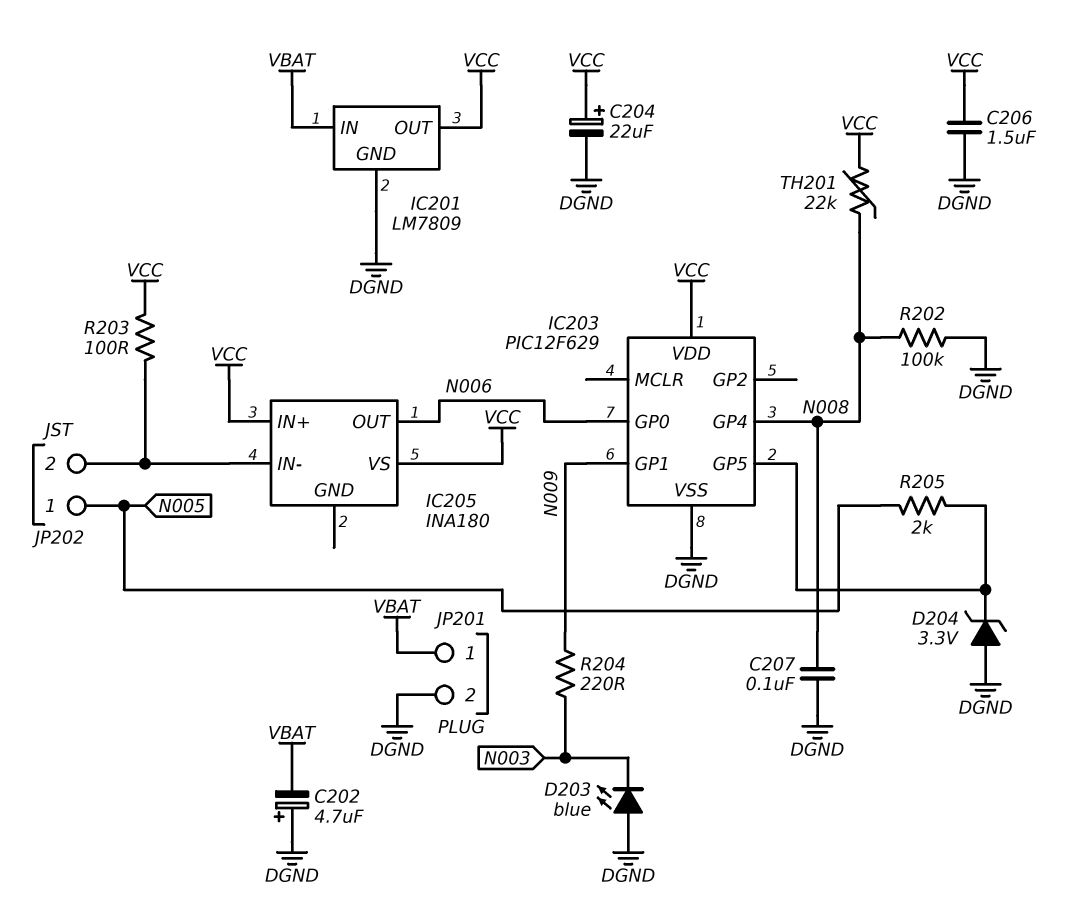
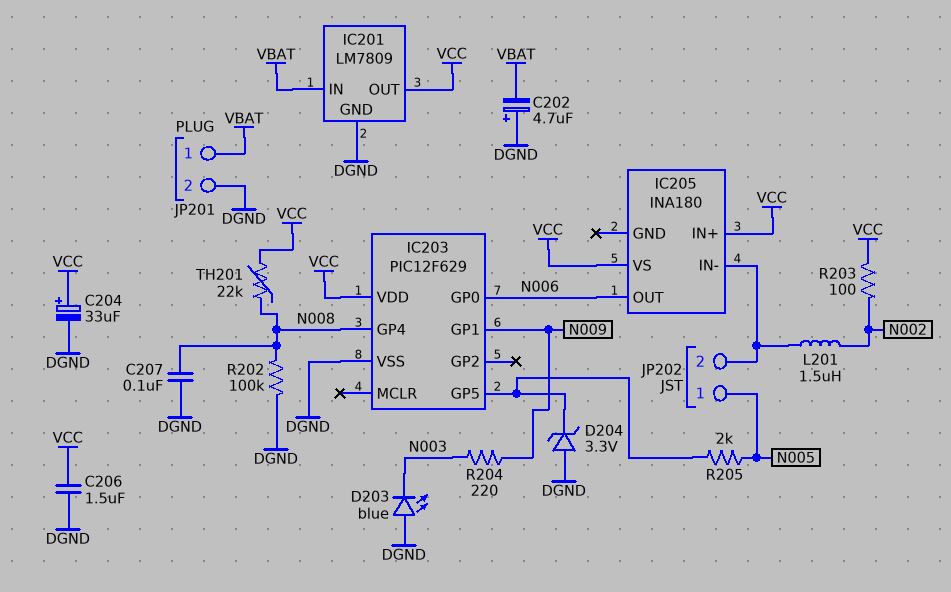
C204: 22uF (plus VCC, minus DGND) -> 33uF (plus VCC, minus DGND)
L201: none -> 1.5uH (IC205/IN-, N002)
R203: 100 (IC205/IN-, VCC) -> 100 (N002, VCC)

